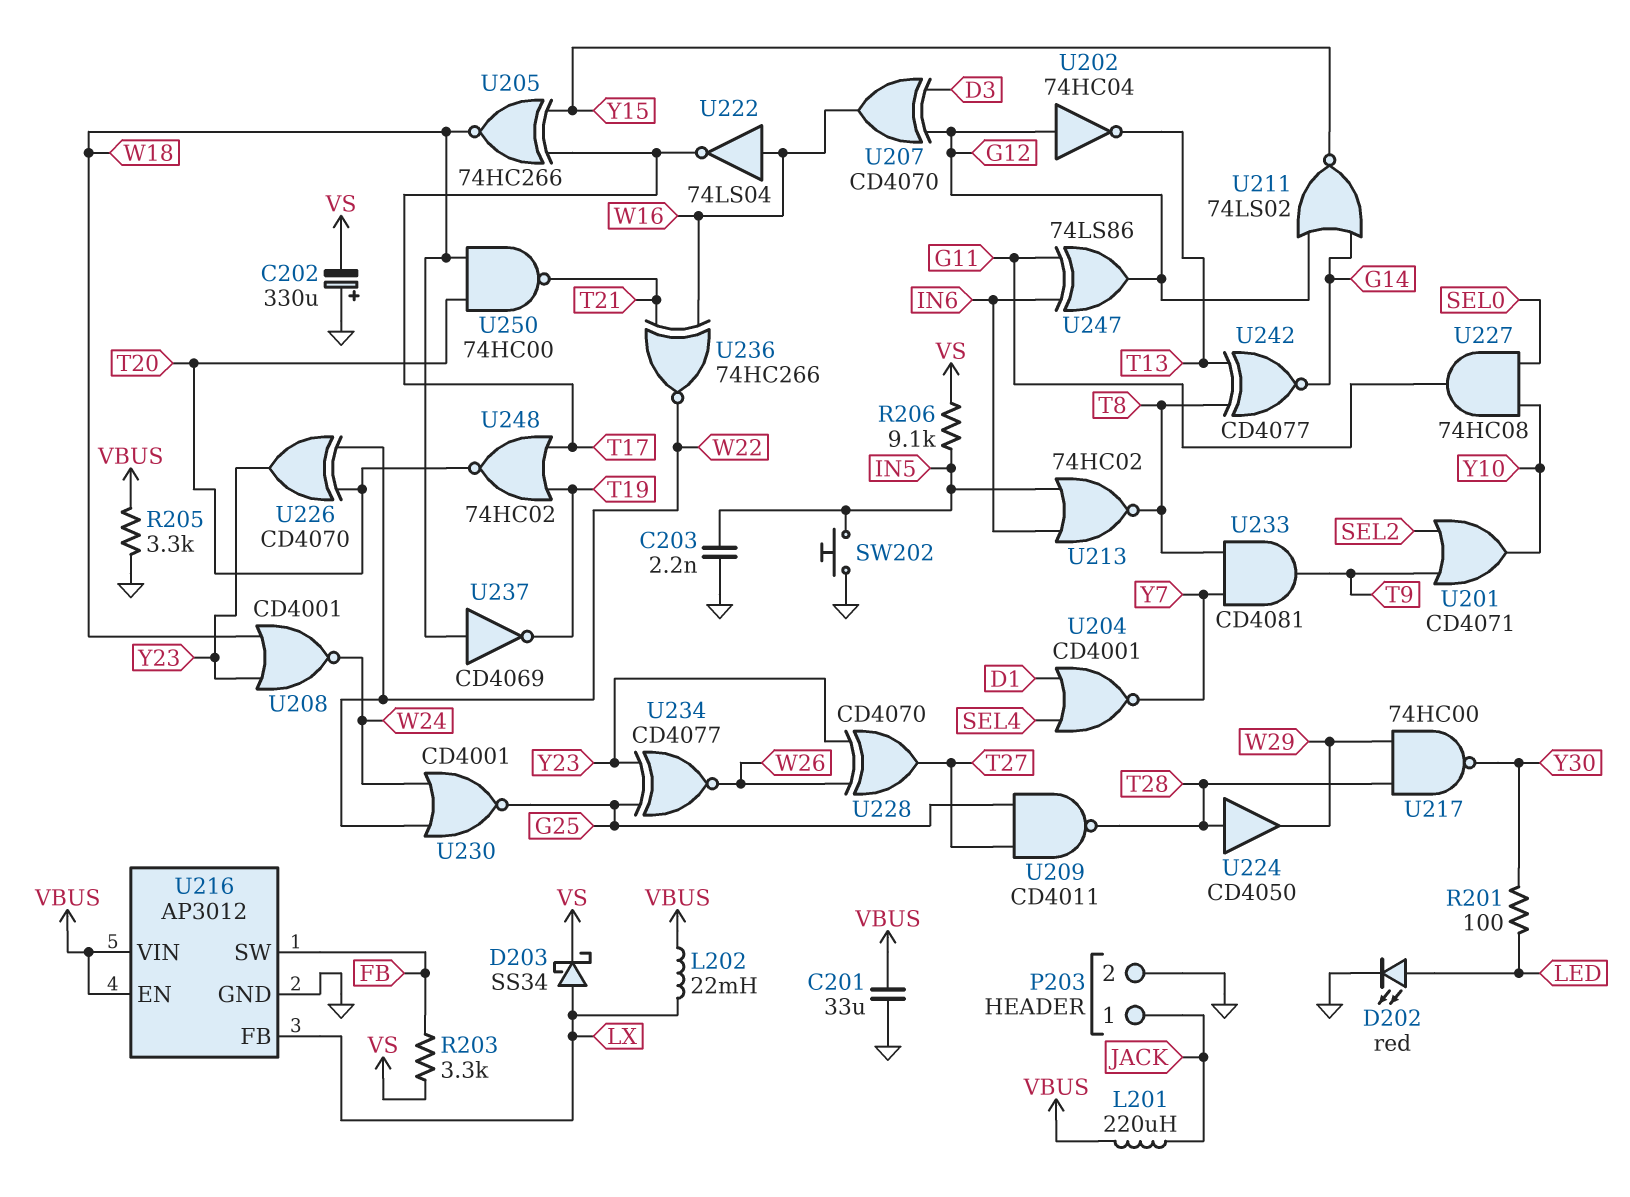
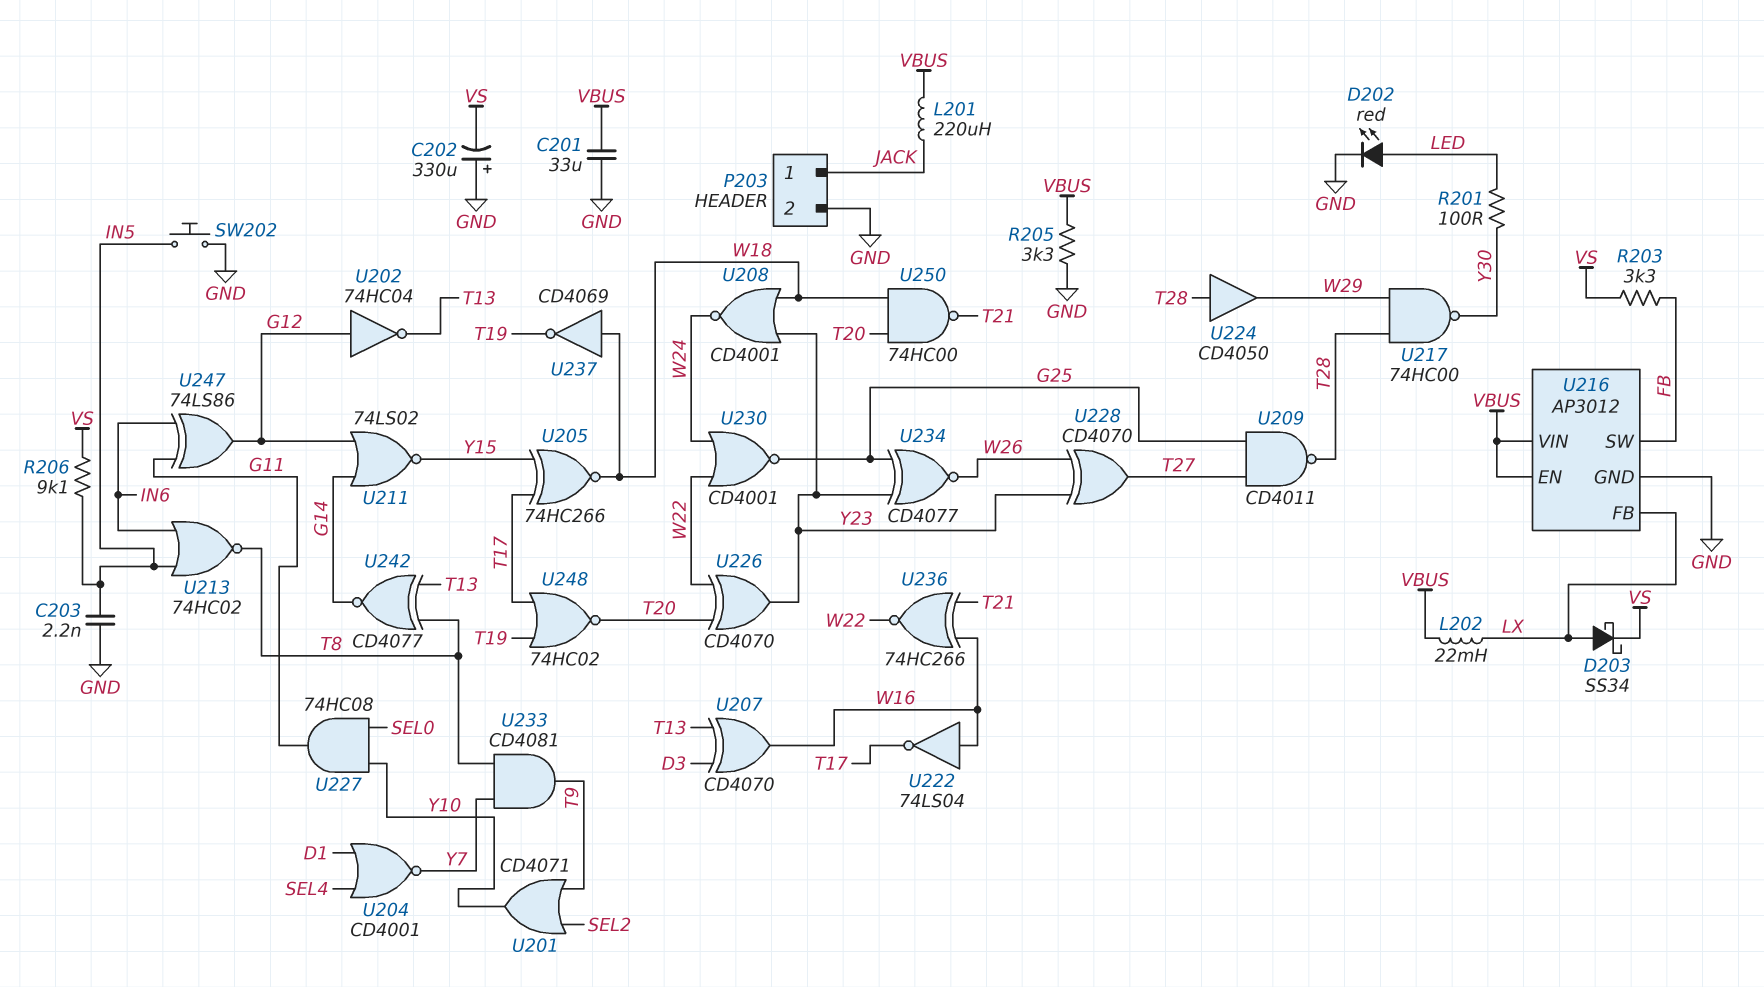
U207: XOR CD4070 (in D3, in G12, out W16) -> XOR CD4070 (in D3, in T13, out W16)

